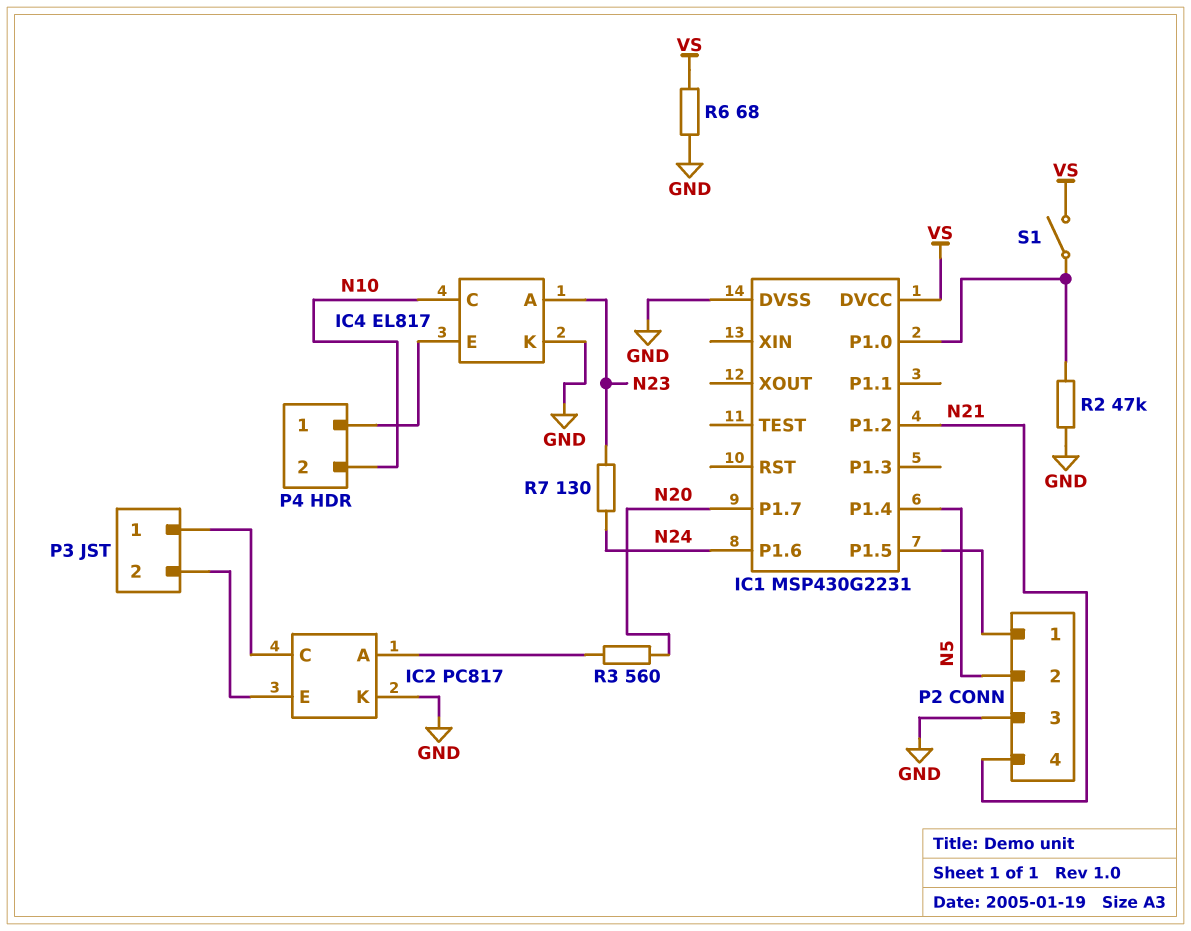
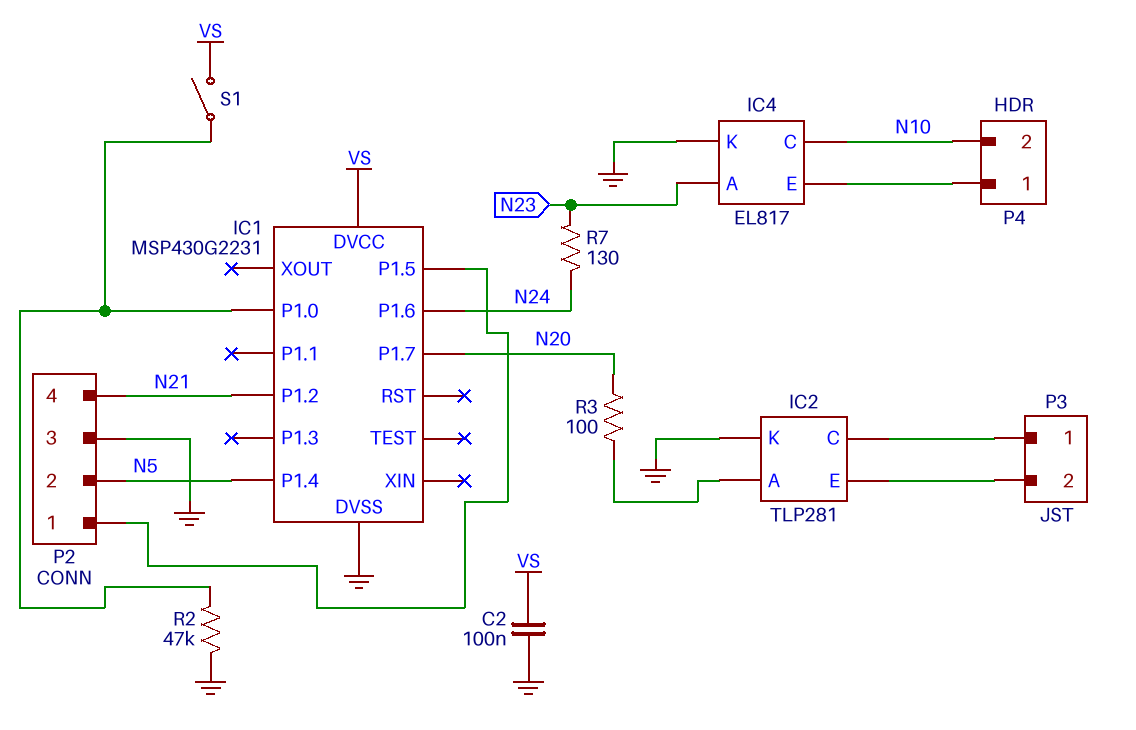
C2: none -> 100nF (GND, VS)
IC2: PC817 -> TLP281
R3: 560 (IC2/A, N20) -> 100 (IC2/A, N20)
R6: 68 (GND, VS) -> none

